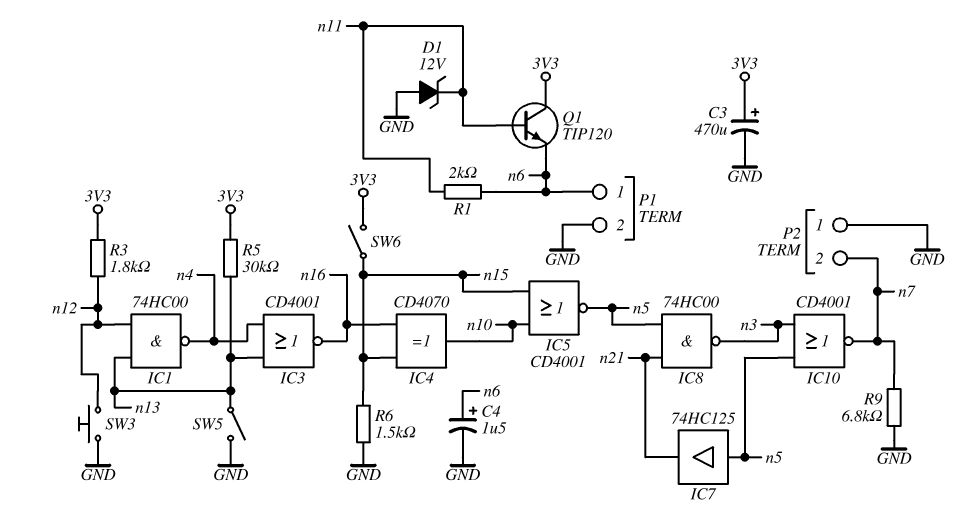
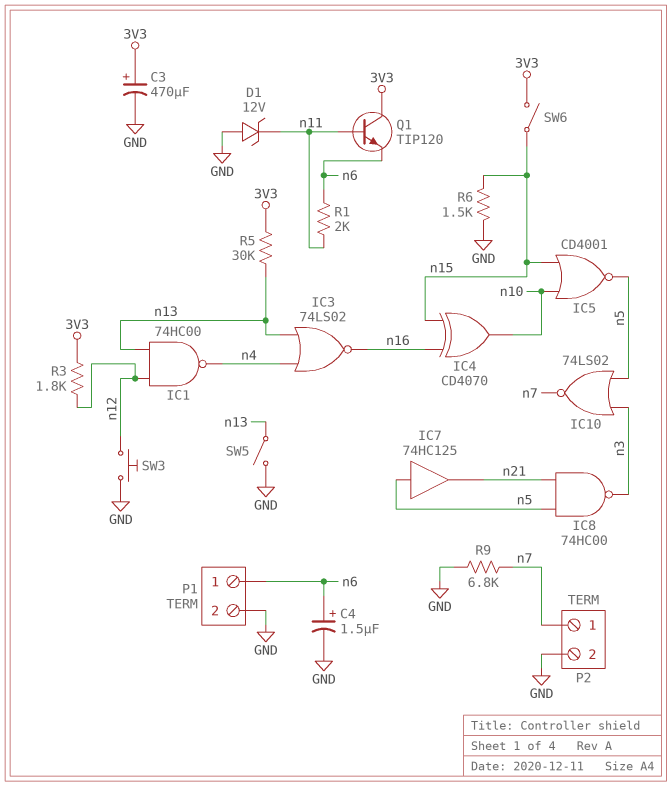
IC3: NOR CD4001 (in n4, in n13, out n16) -> NOR 74LS02 (in n4, in n13, out n16)
IC10: NOR CD4001 (in n3, in n5, out n7) -> NOR 74LS02 (in n3, in n5, out n7)
P2 pin 1: GND -> n7
P2 pin 2: n7 -> GND

